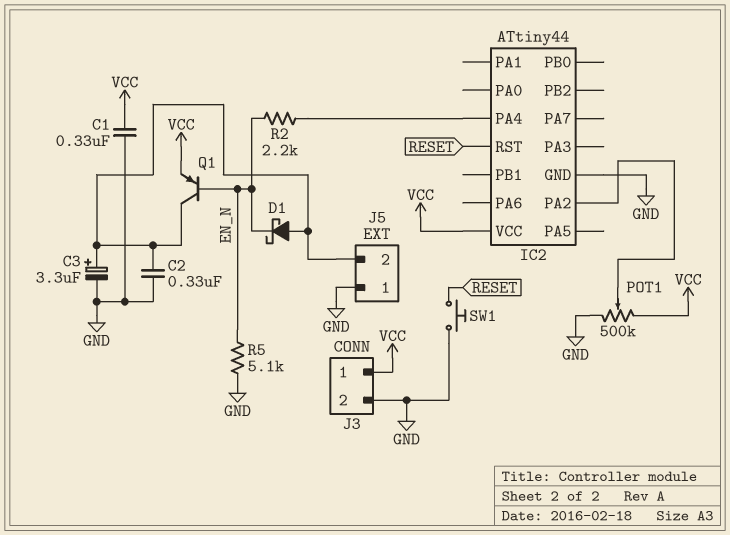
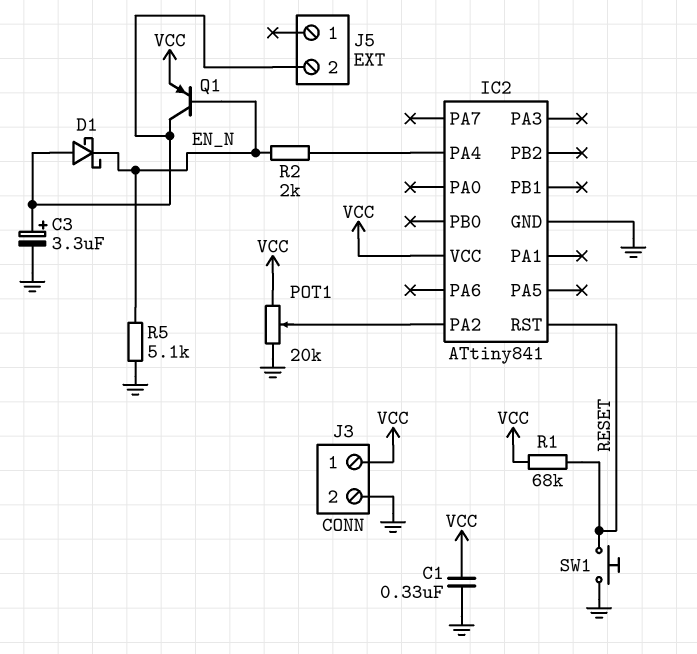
C2: 330nF (GND, J5/2) -> none
IC2: ATtiny44 -> ATtiny841
J5 pin 1: GND -> none
POT1: 500k (GND, VCC, wiper IC2/PA2) -> 20k (GND, VCC, wiper IC2/PA2)
R1: none -> 68k (RESET, VCC)
R2: 2.2k (EN_N, IC2/PA4) -> 2k (EN_N, IC2/PA4)

